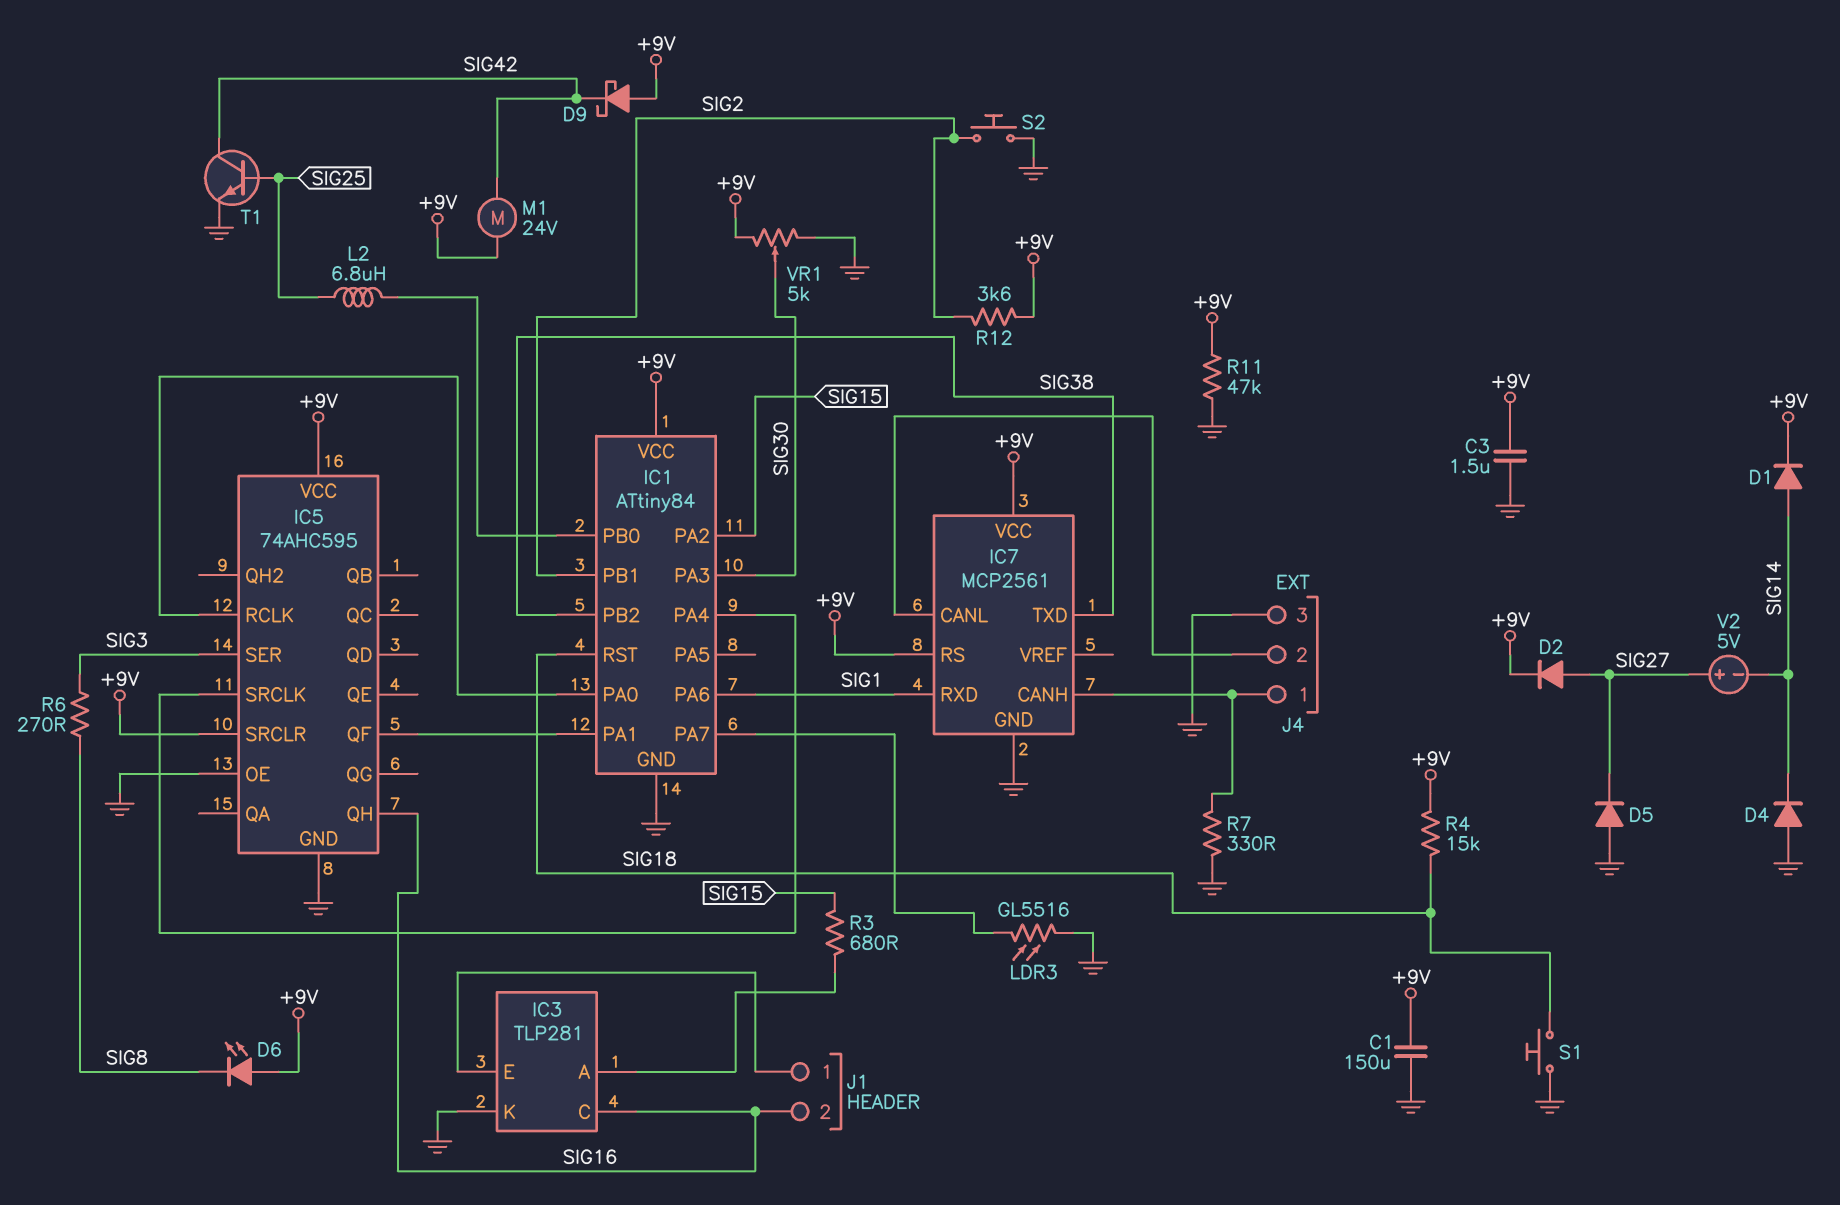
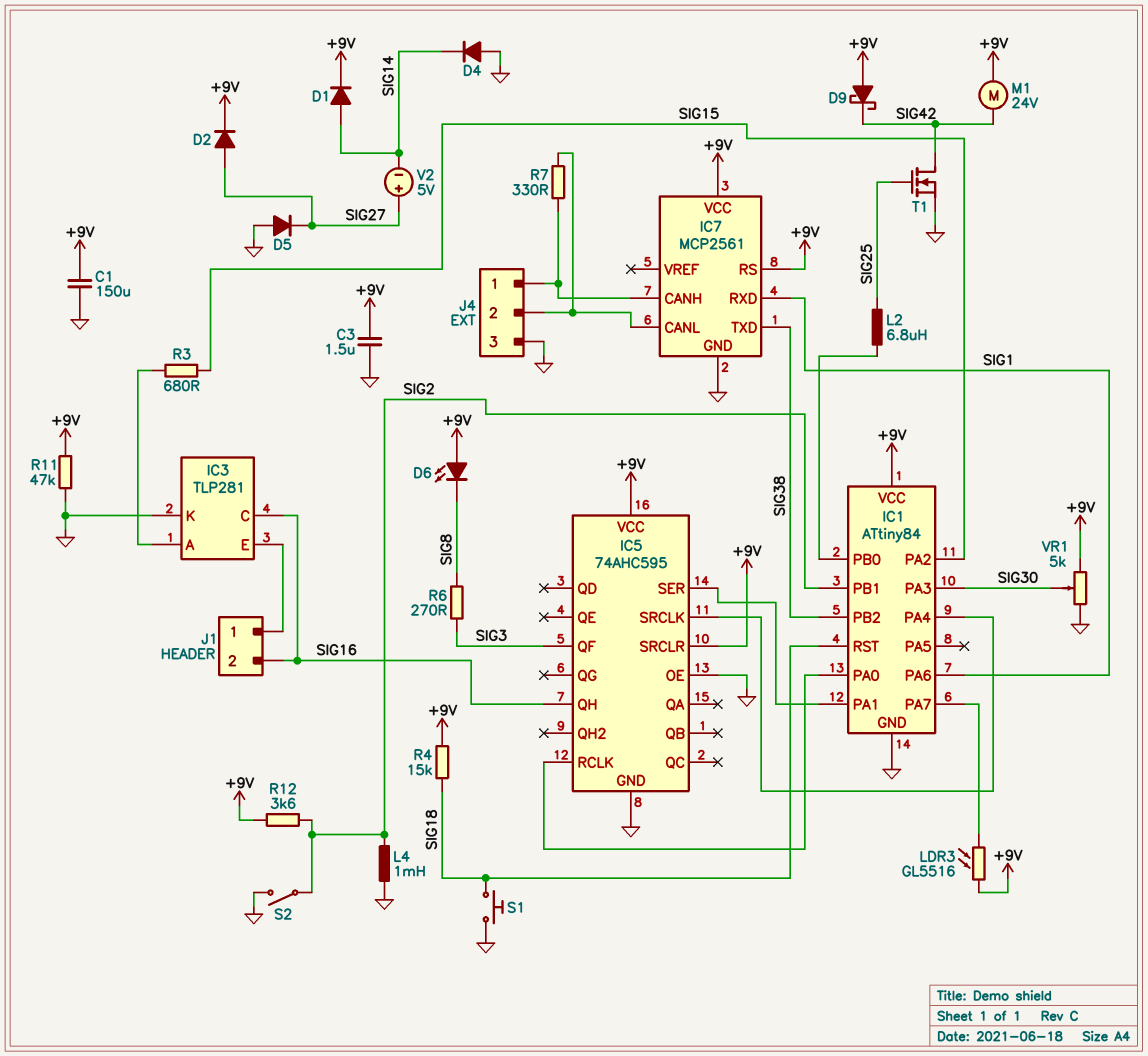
IC5 pin QF: IC1/PA1 -> SIG3
IC5 pin SER: SIG3 -> IC1/PA1
L4: none -> 1mH (GND, SIG2)
LDR3: GL5516 (GND, IC1/PA7) -> GL5516 (+9V, IC1/PA7)
R7: 330 (GND, IC7/CANH) -> 330 (IC7/CANH, IC7/CANL)
S2: button (GND, SIG2) -> switch (GND, SIG2)
T1: NPN (B SIG25, C SIG42, E GND) -> NMOS (G SIG25, D SIG42, S GND)

